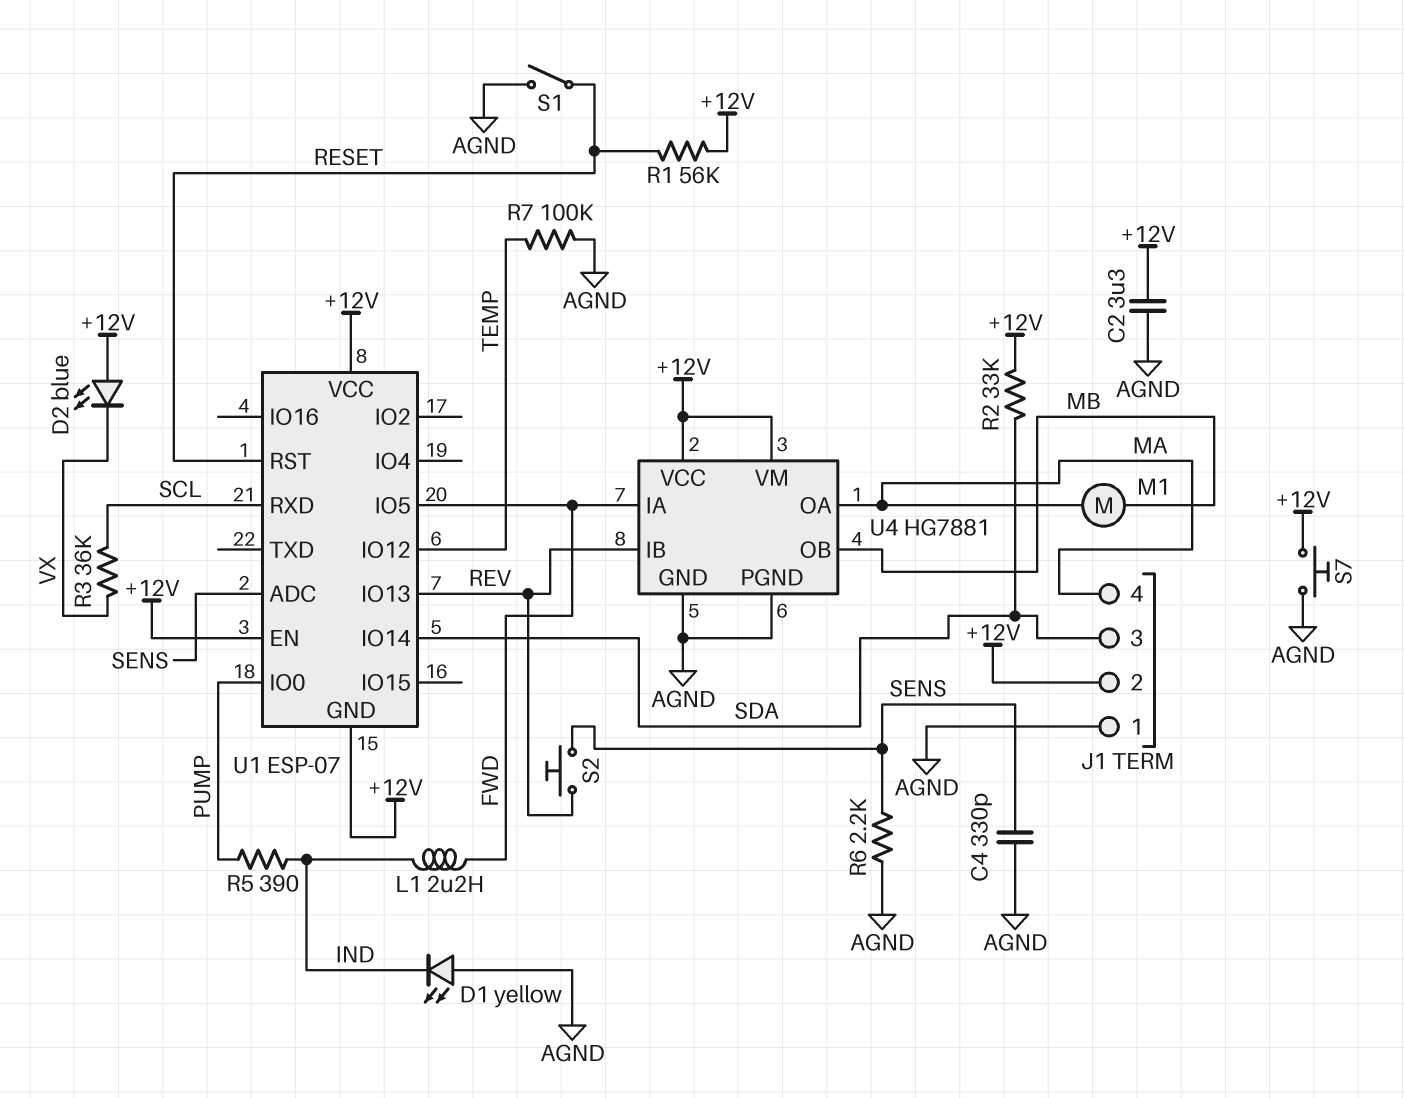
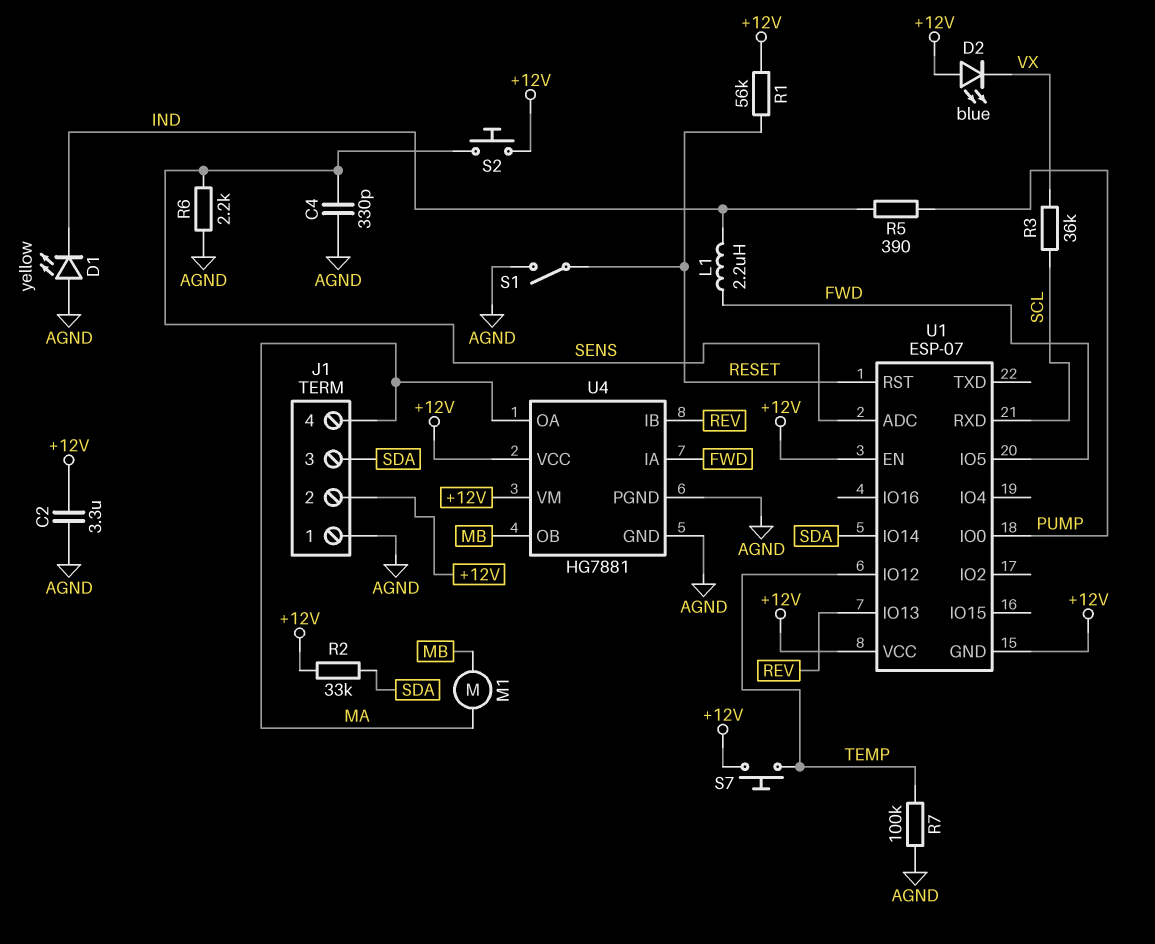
S2: button (REV, SENS) -> button (+12V, SENS)
S7: button (+12V, AGND) -> button (+12V, TEMP)

